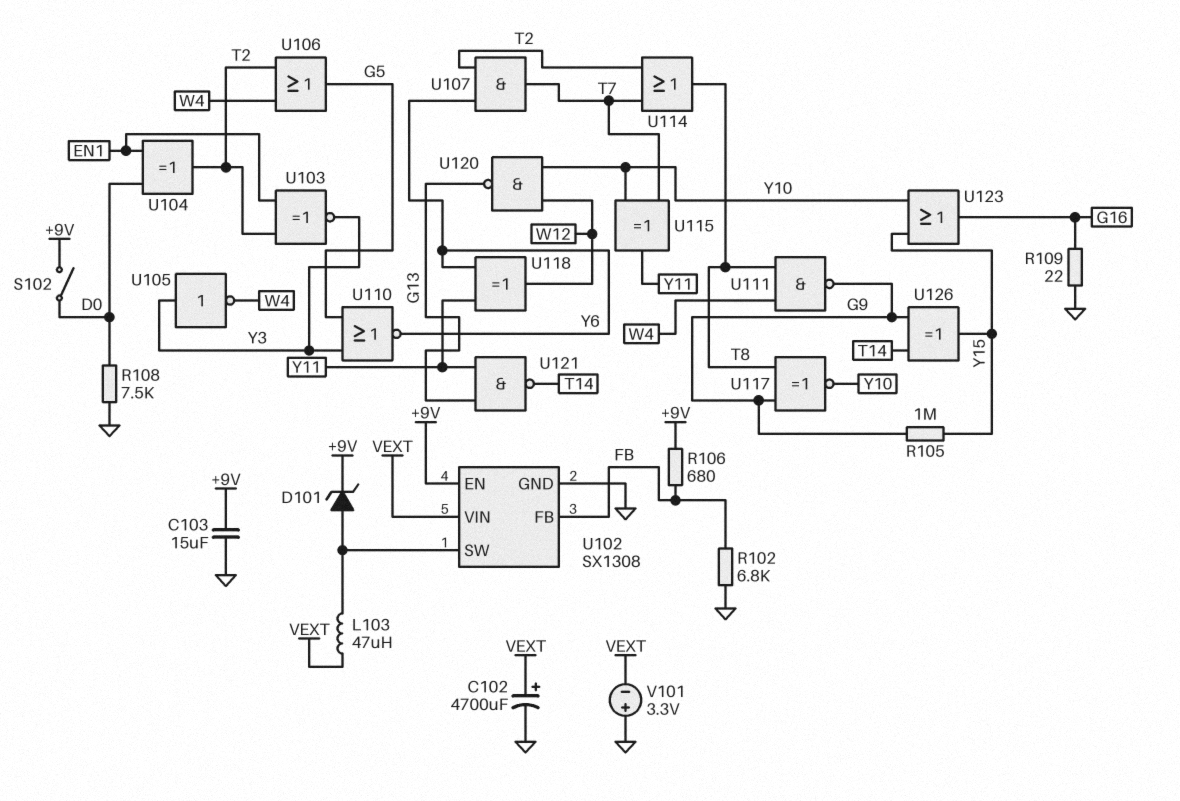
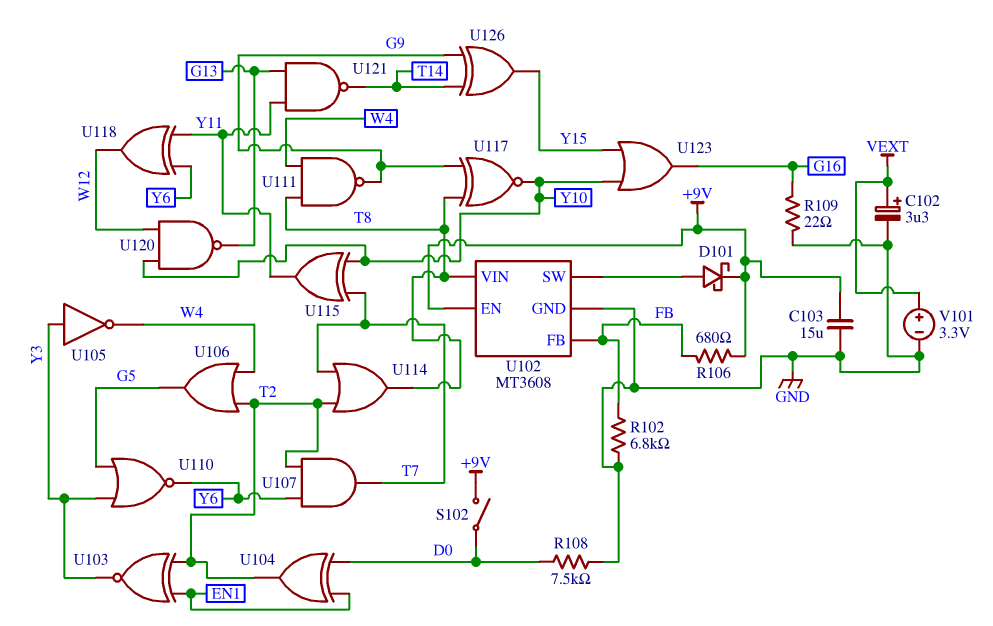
C102: 4700uF (plus VEXT, minus GND) -> 3.3uF (plus VEXT, minus GND)
D101: zener (A U102/SW, K +9V) -> schottky (A U102/SW, K +9V)
L103: 47uH (U102/SW, VEXT) -> none
R105: 1M (G9, Y15) -> none
U102: SX1308 -> MT3608
U102 pin VIN: VEXT -> T8
V101: 3.3V (plus GND, minus VEXT) -> 3.3V (plus VEXT, minus GND)

